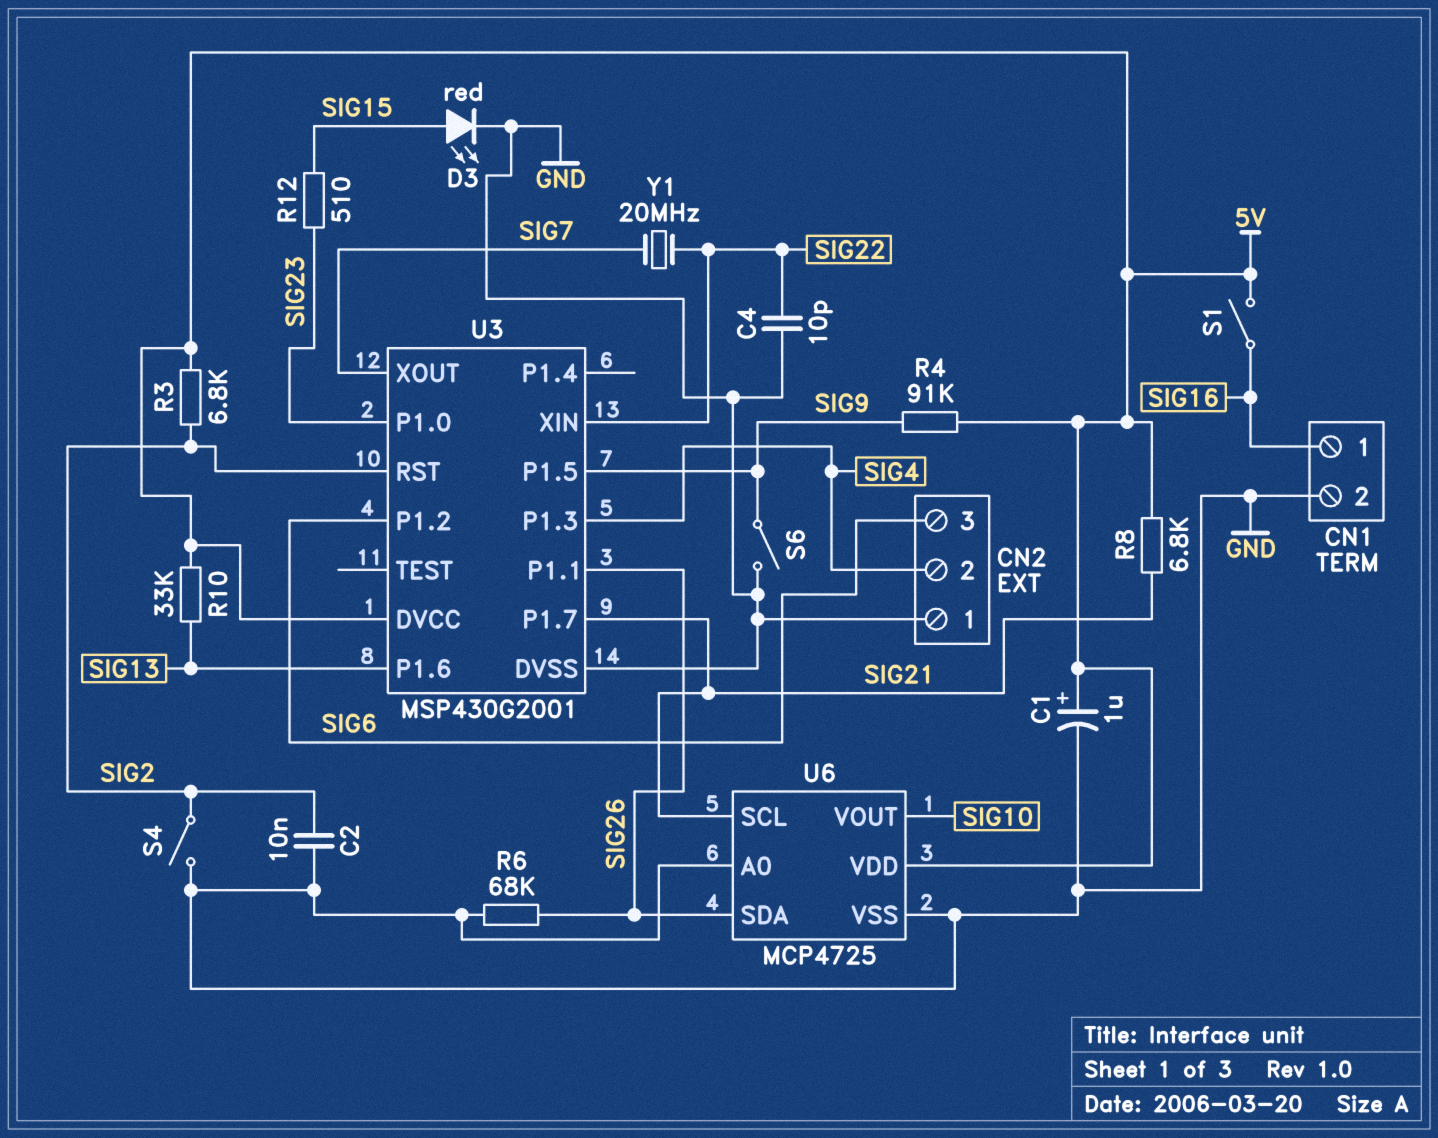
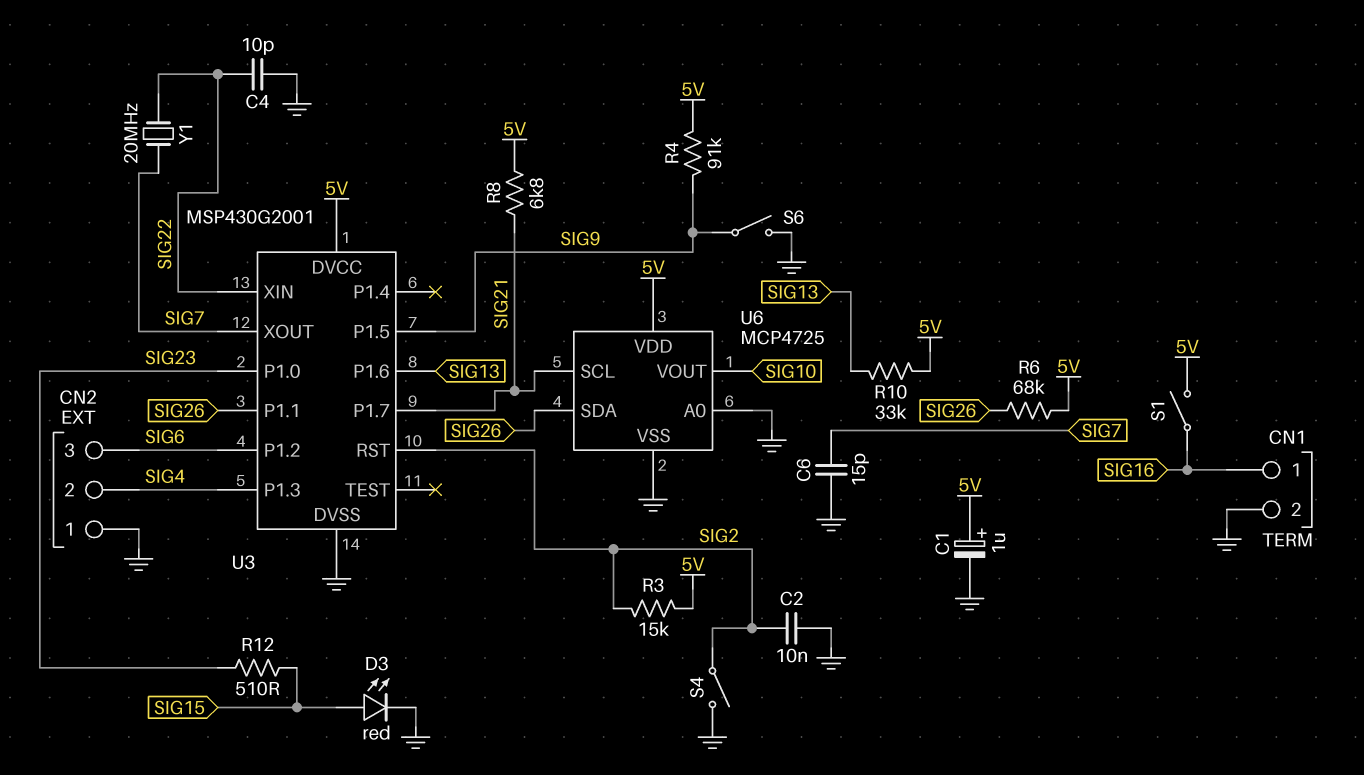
C6: none -> 15pF (GND, SIG7)
R3: 6.8k (5V, SIG2) -> 15k (5V, SIG2)
R6: 68k (GND, SIG26) -> 68k (5V, SIG26)

